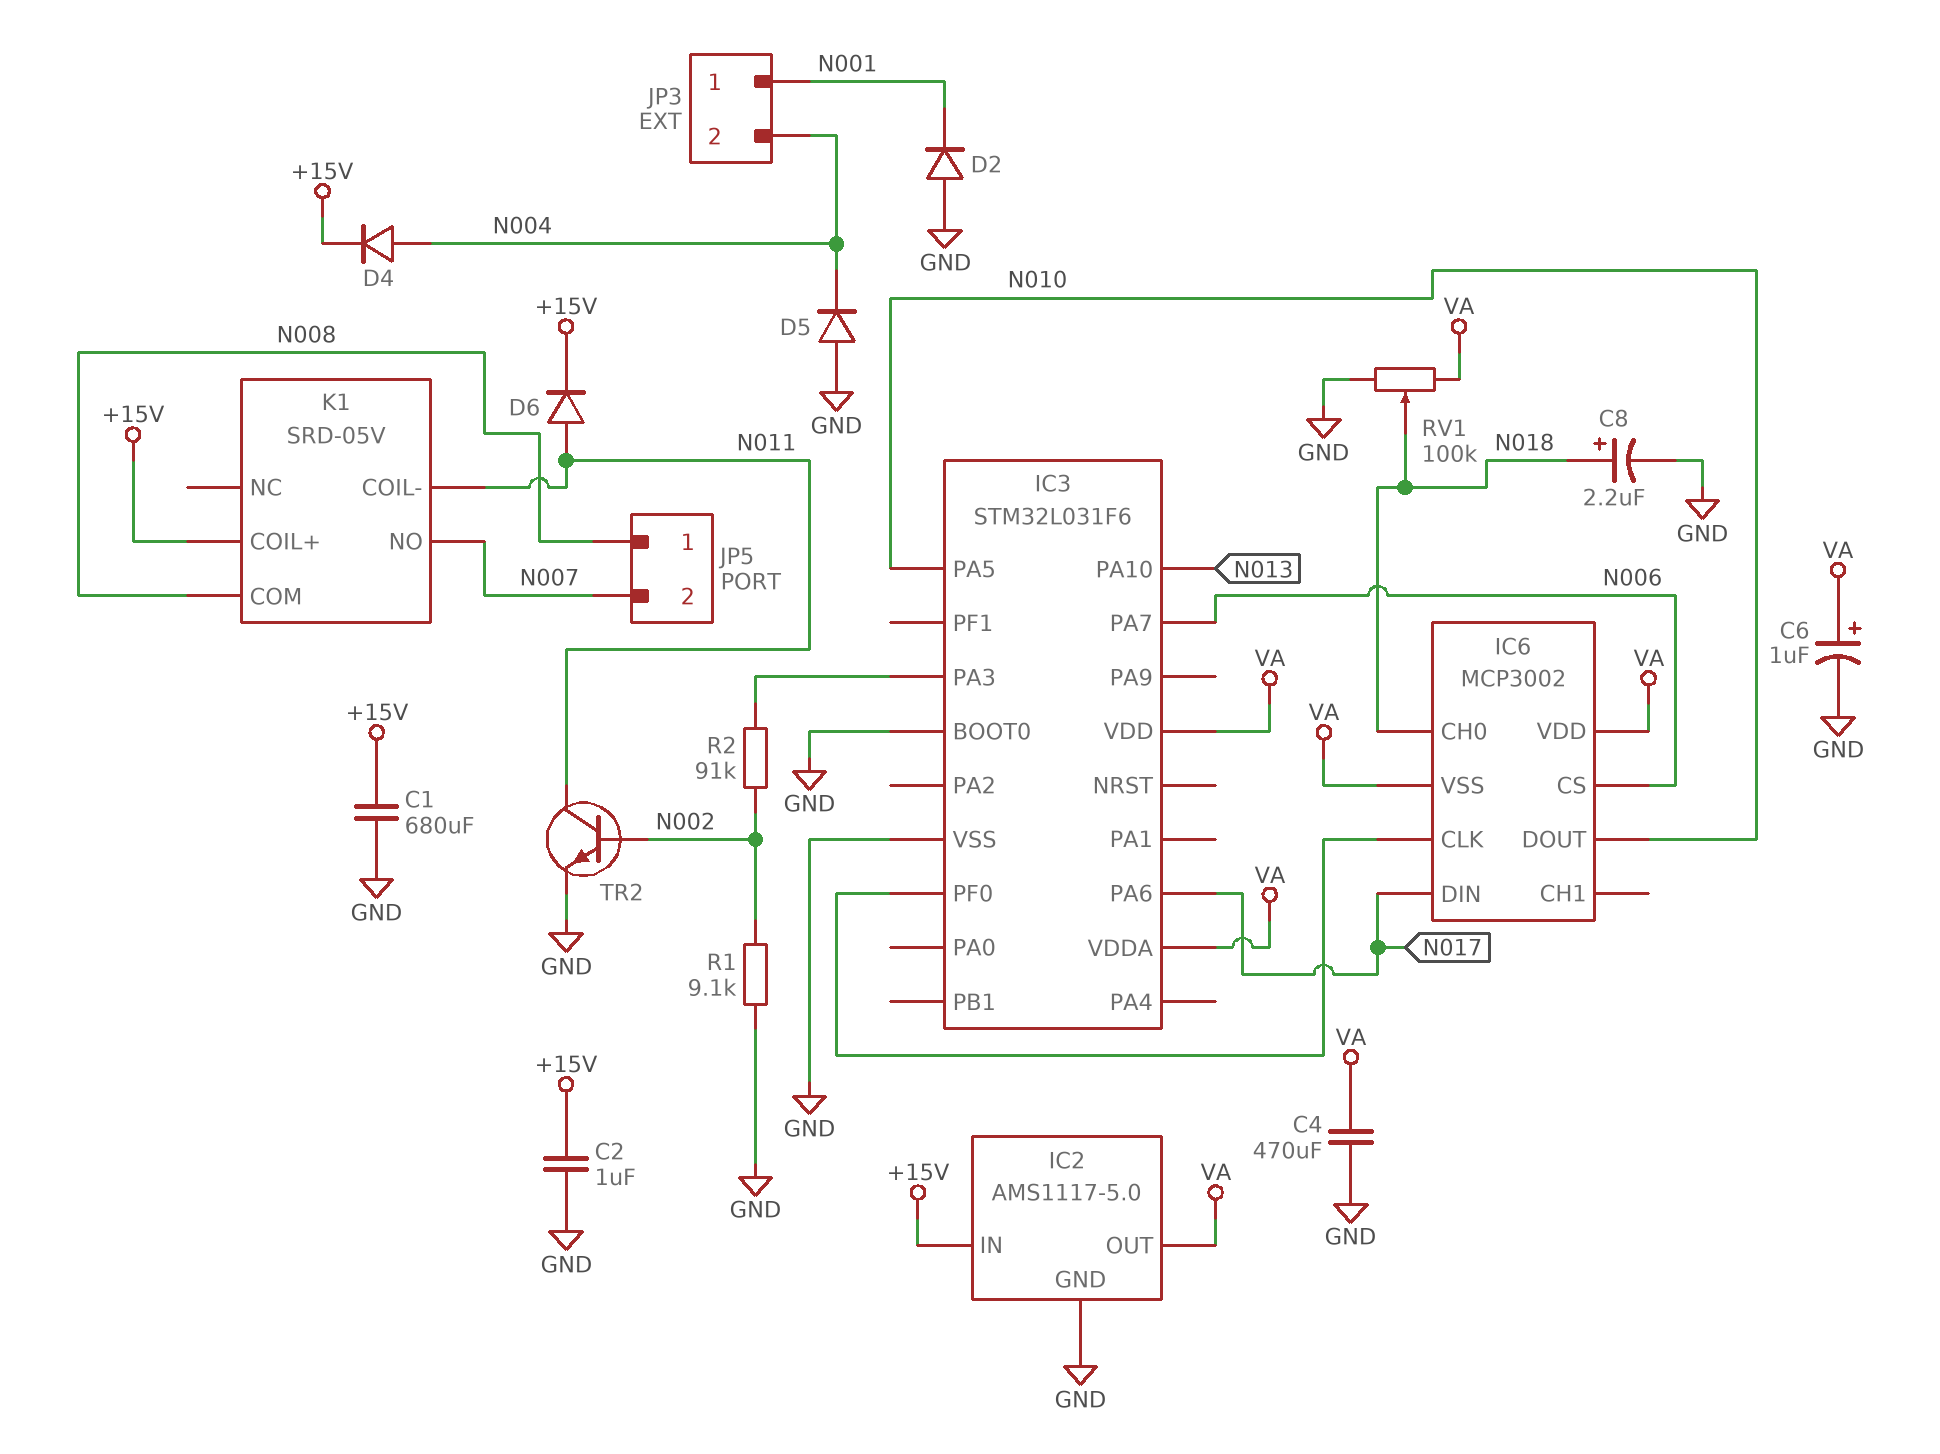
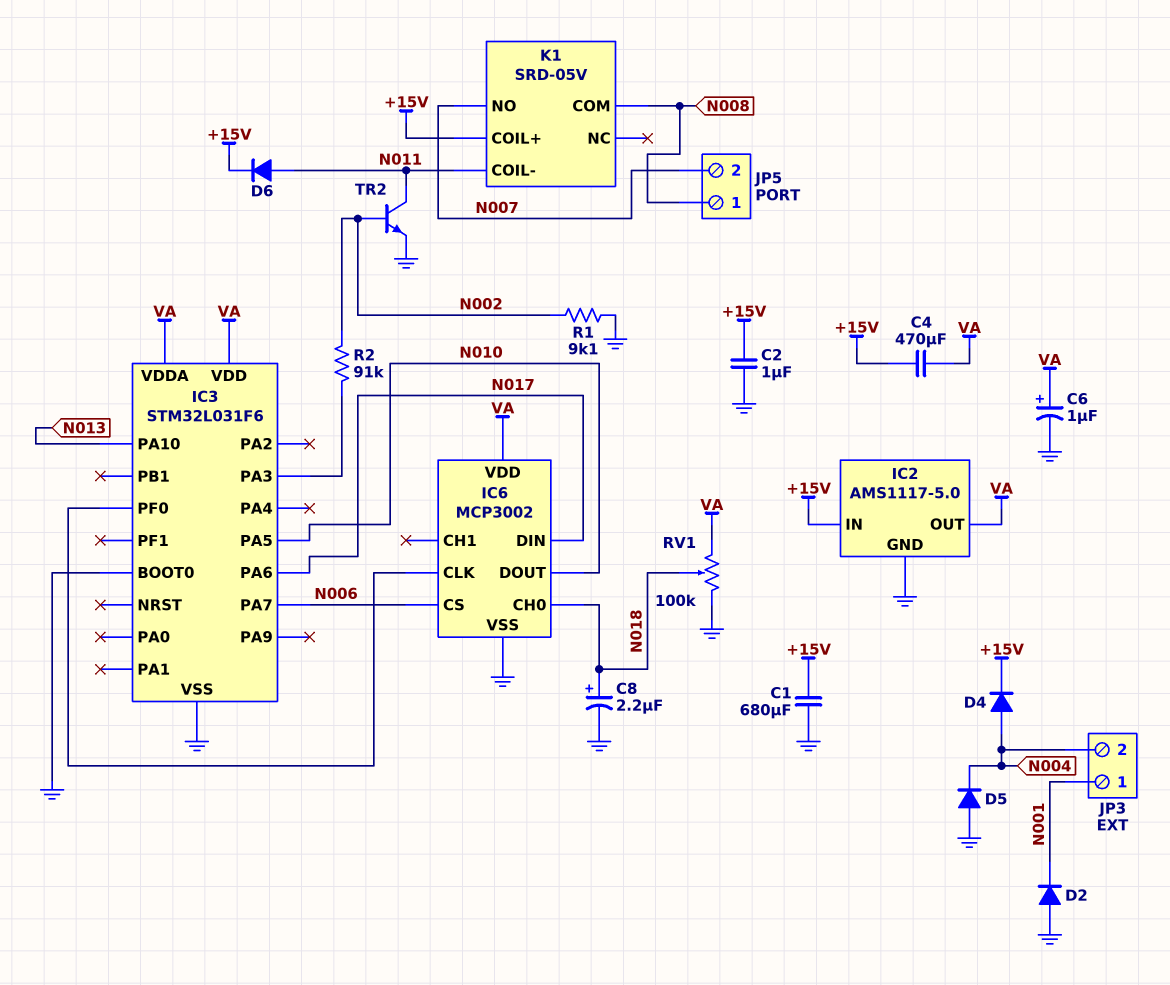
C4: 470uF (GND, VA) -> 470uF (+15V, VA)
IC6 pin VSS: VA -> GND

